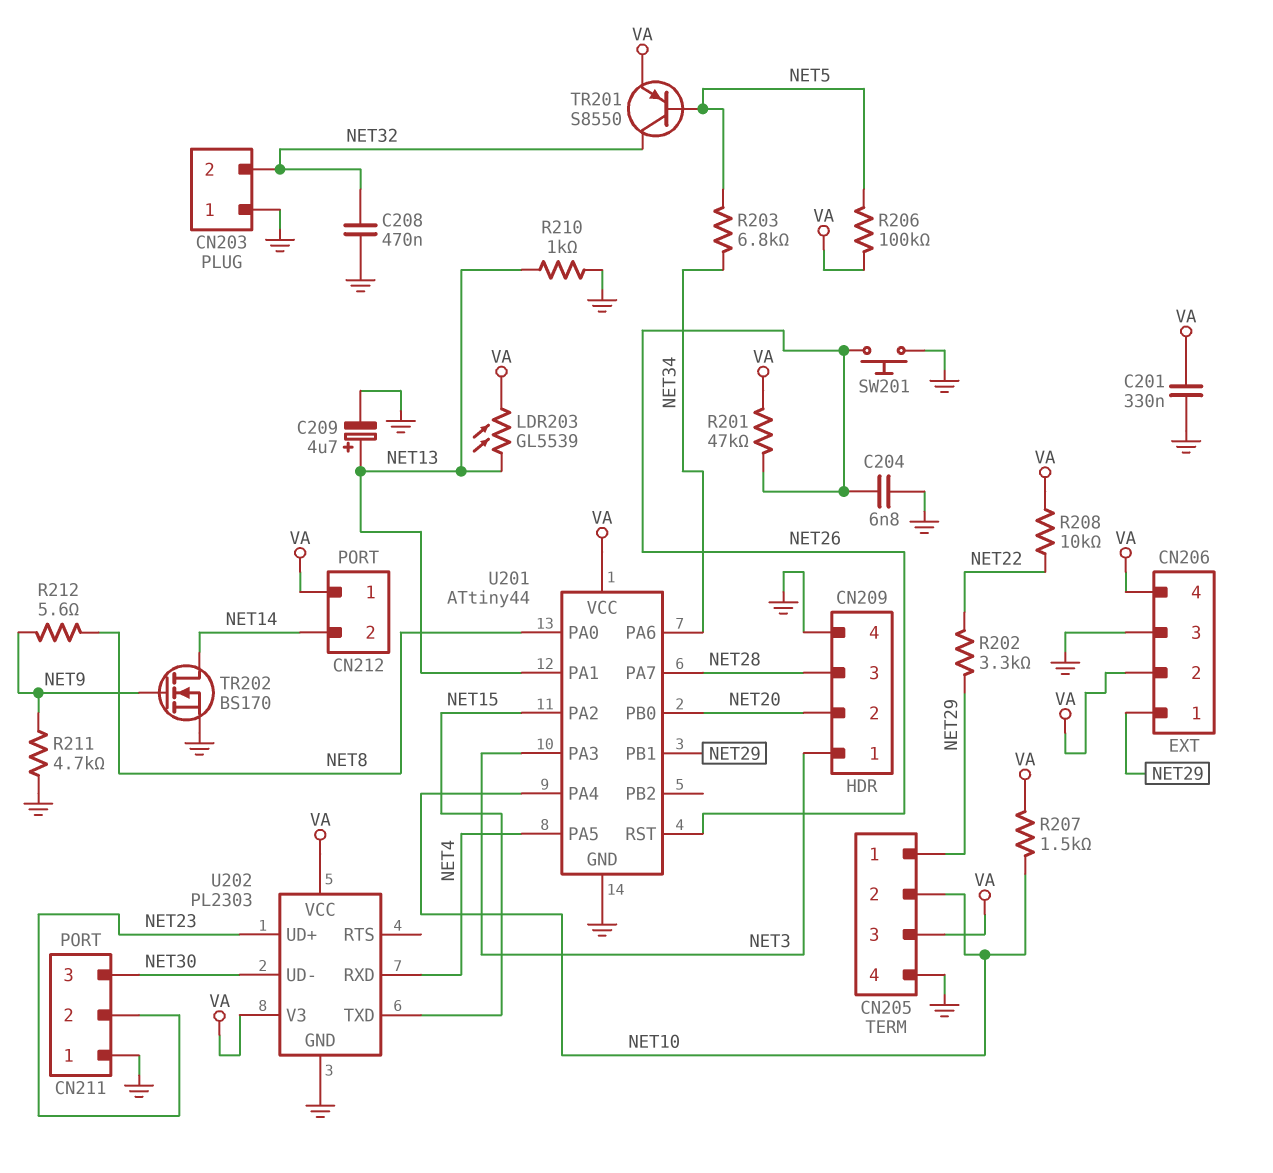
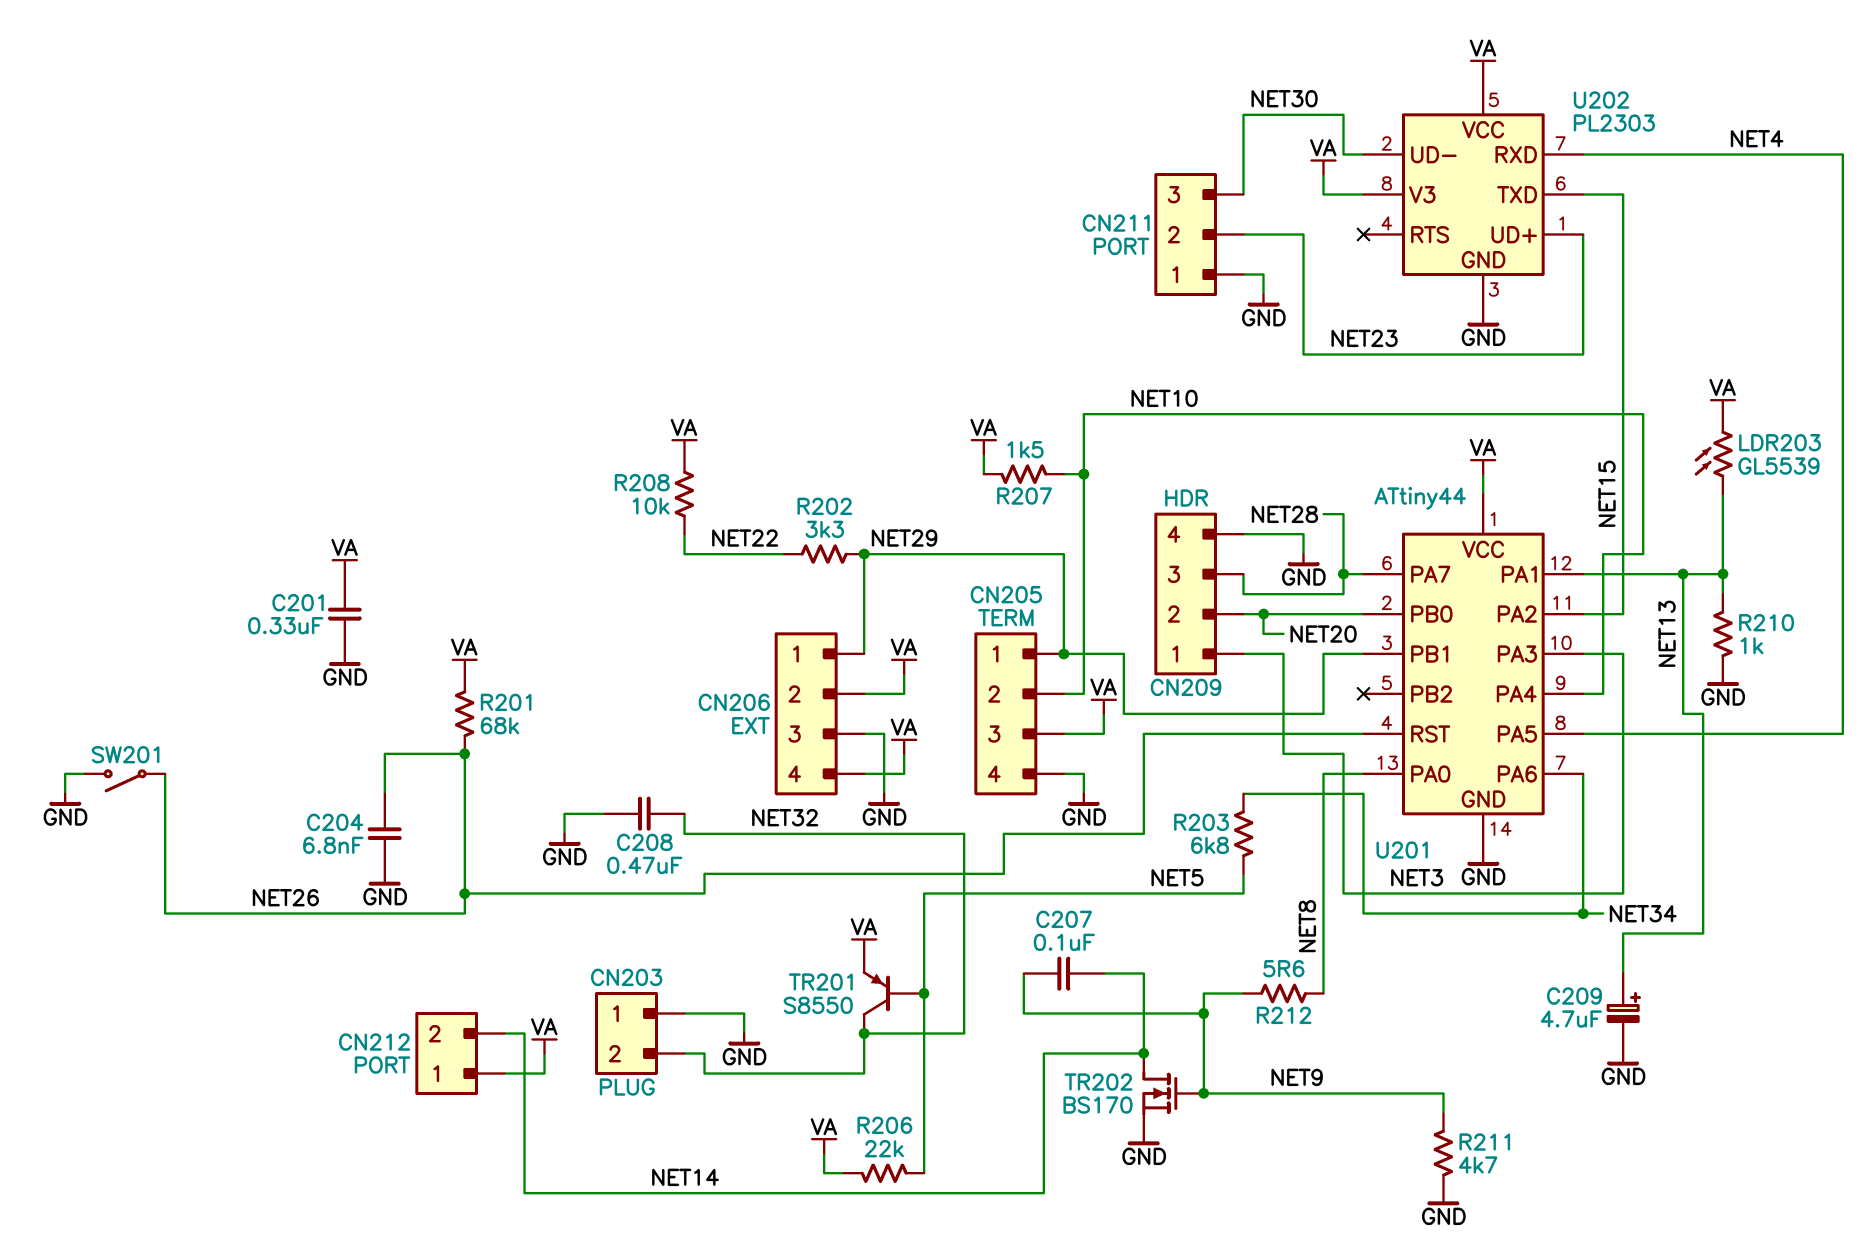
C207: none -> 100nF (NET9, NET14)
R201: 47k (NET26, VA) -> 68k (NET26, VA)
R206: 100k (NET5, VA) -> 22k (NET5, VA)
SW201: button (GND, NET26) -> switch (GND, NET26)

